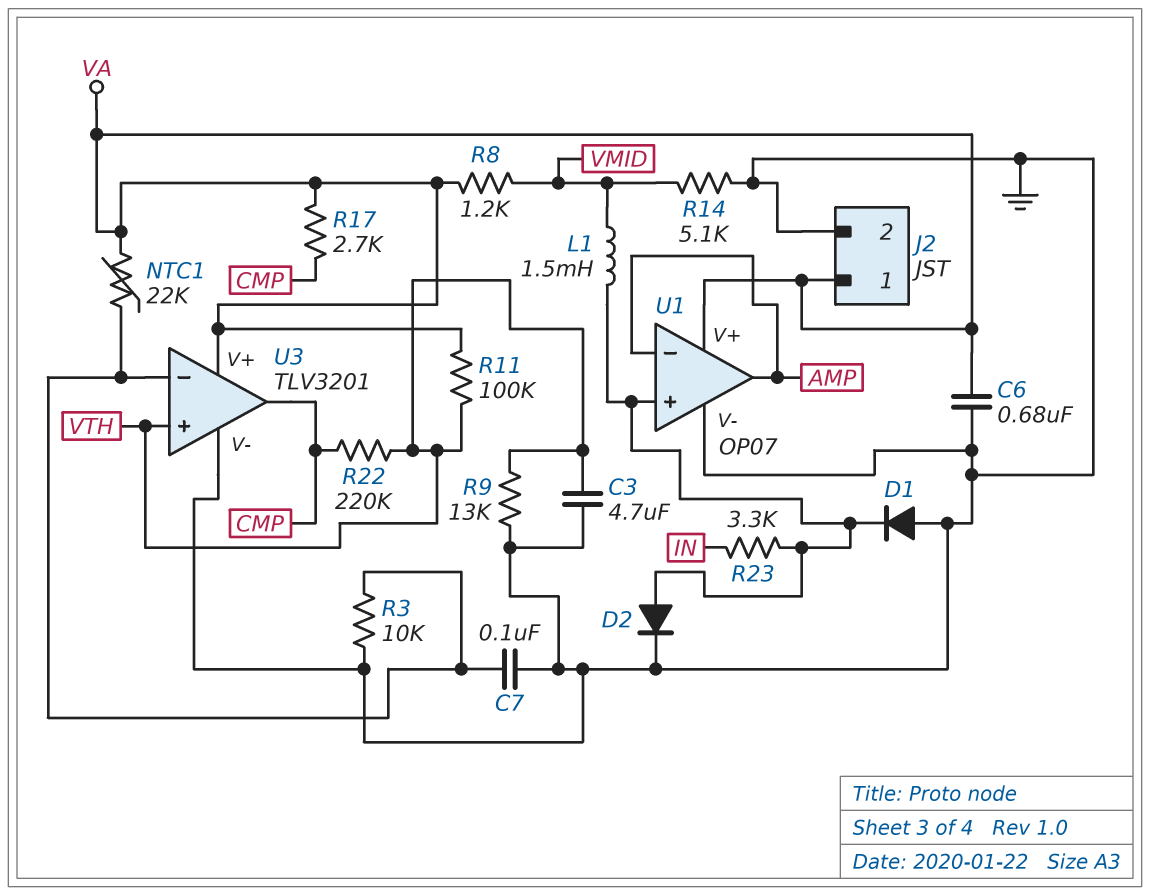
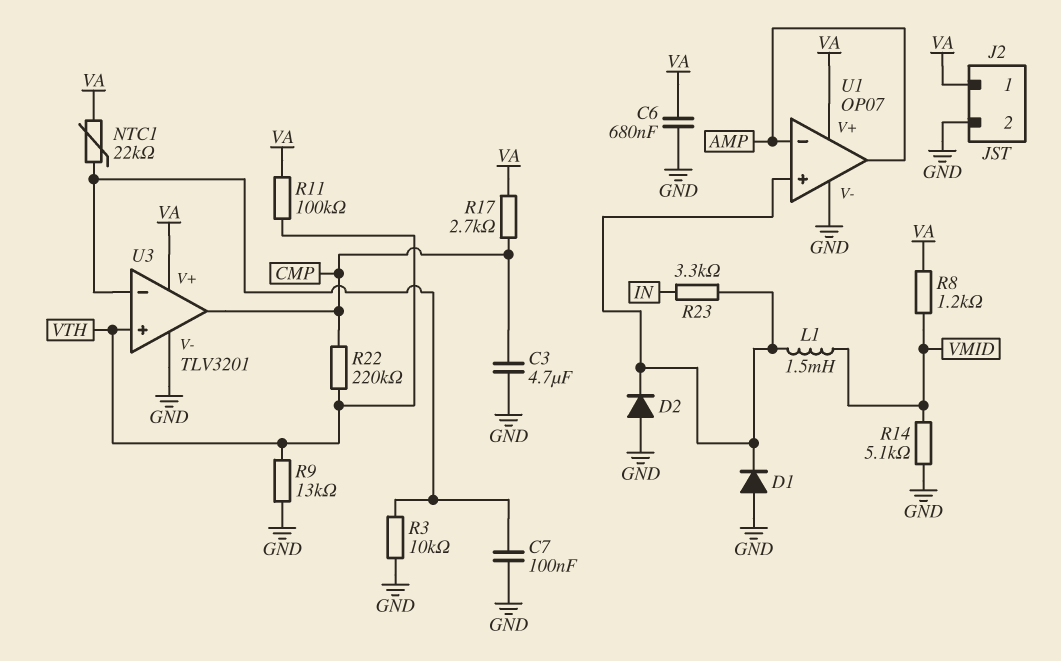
C3: 4.7uF (GND, VTH) -> 4.7uF (CMP, GND)
D2: diode (A U1/in+, K GND) -> diode (A GND, K U1/in+)

